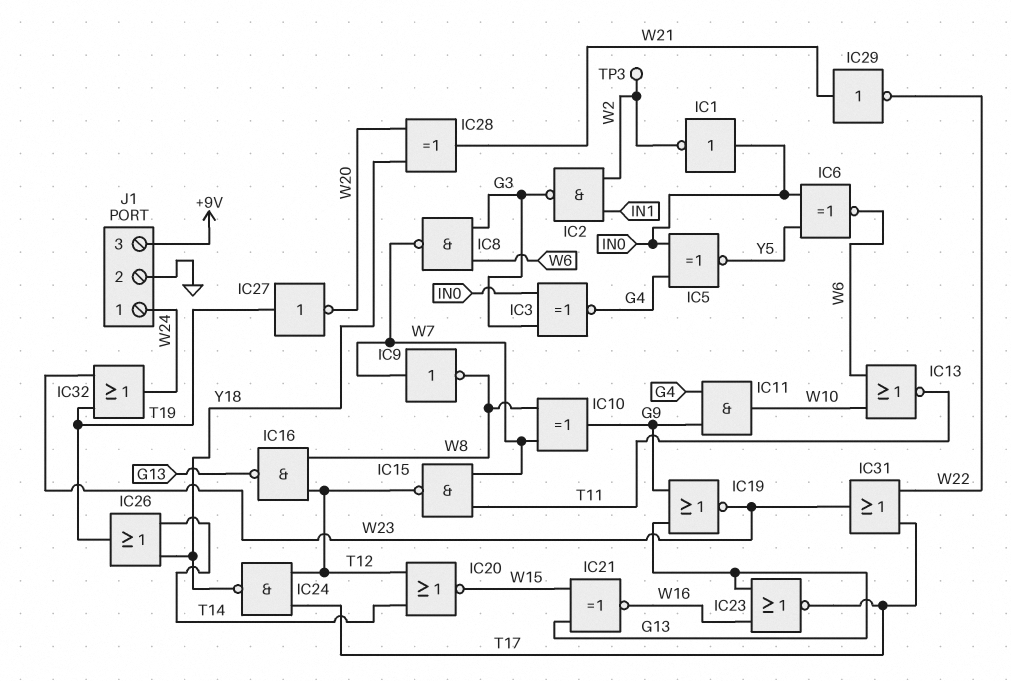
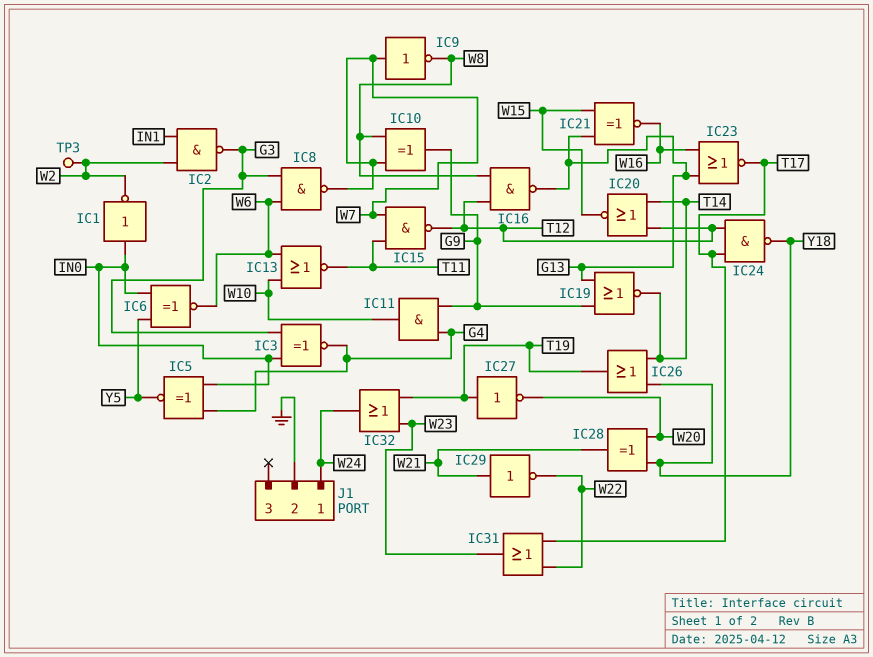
IC19: NOR (in G9, in G13, out W23) -> NOR (in G9, in G13, out T14)
J1 pin 3: +9V -> none

